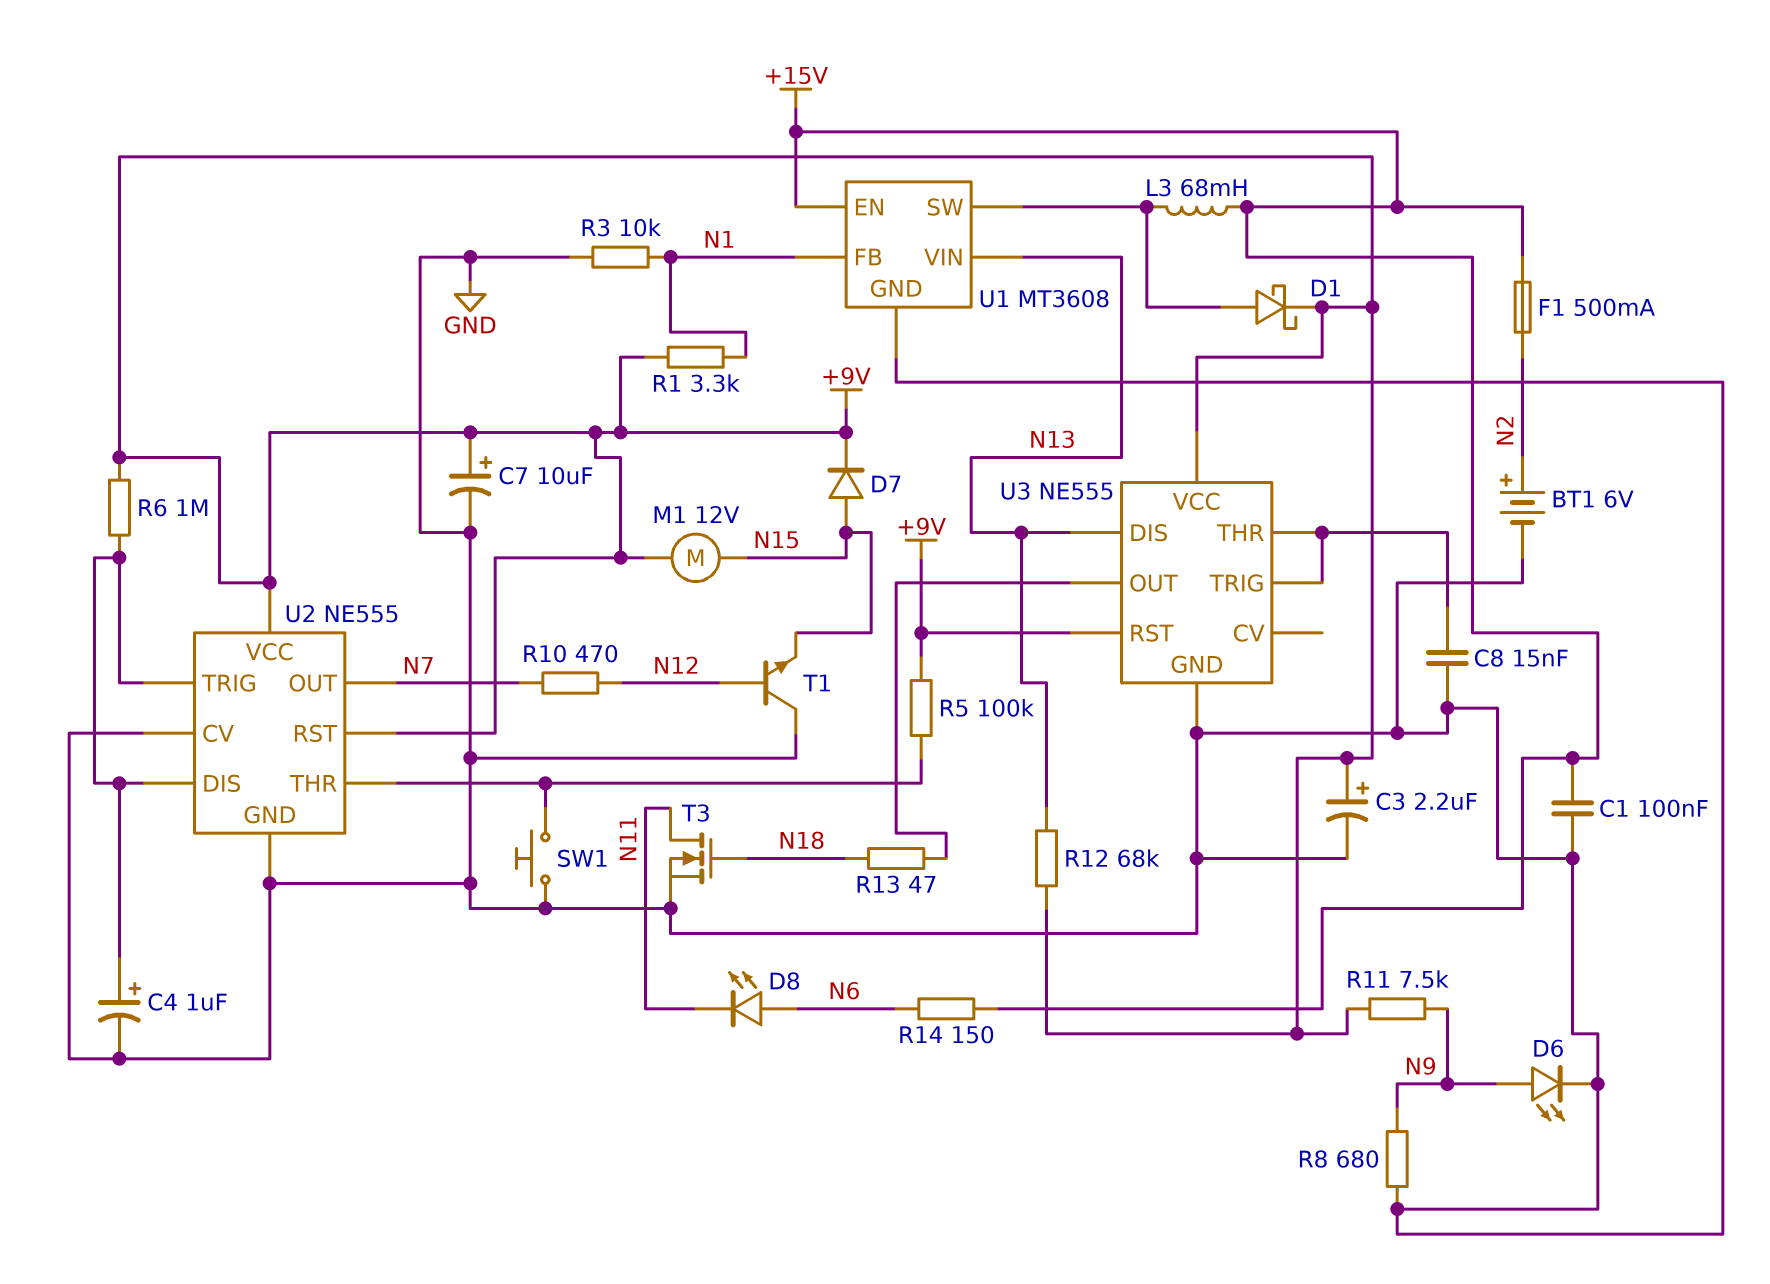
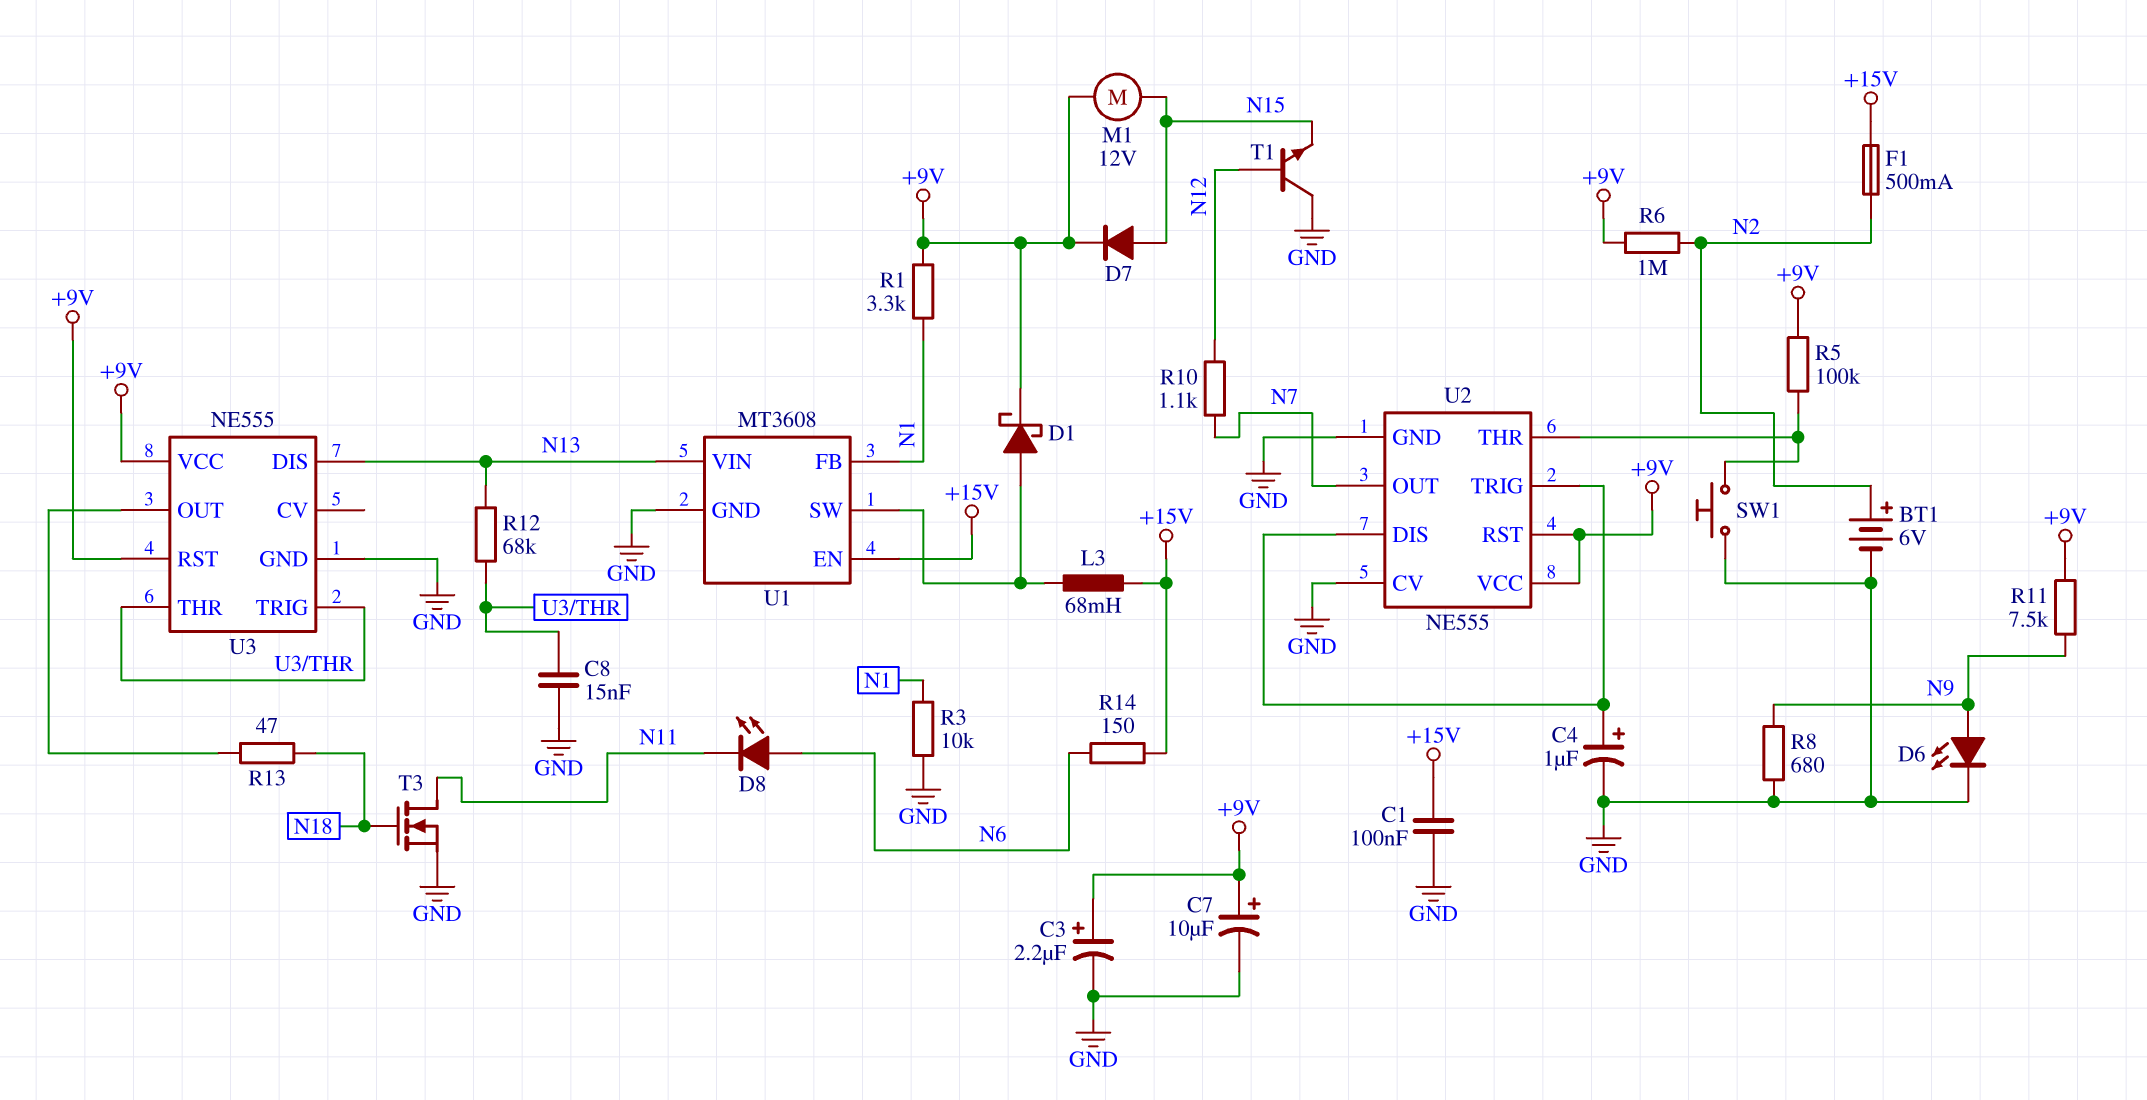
R6: 1M (+9V, U2/DIS) -> 1M (+9V, N2)
R10: 470 (N7, N12) -> 1.1k (N7, N12)
R12: 68k (+9V, N13) -> 68k (N13, U3/THR)

